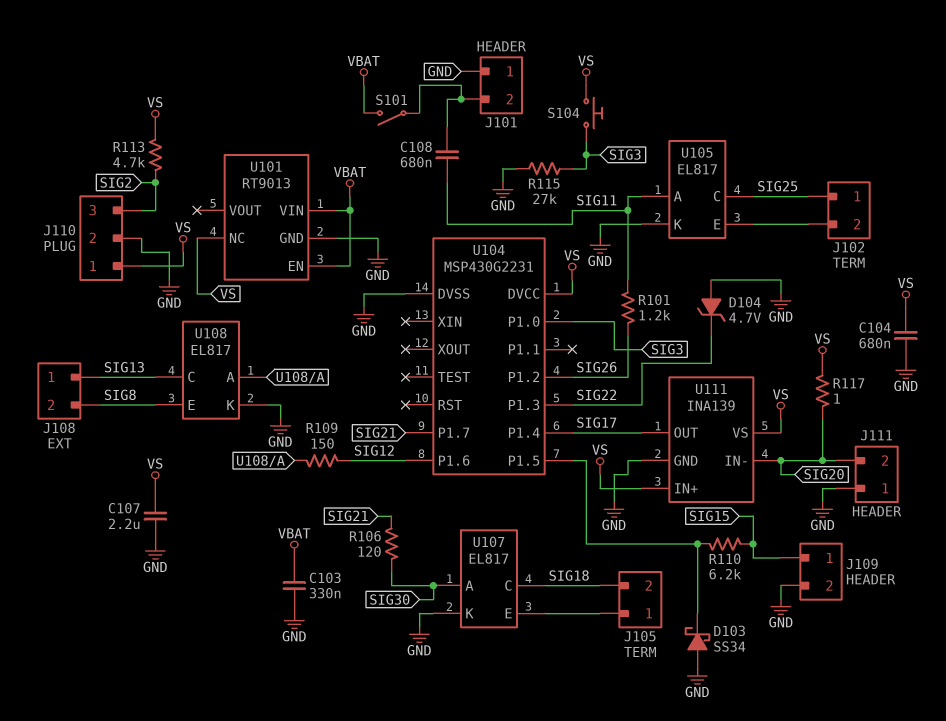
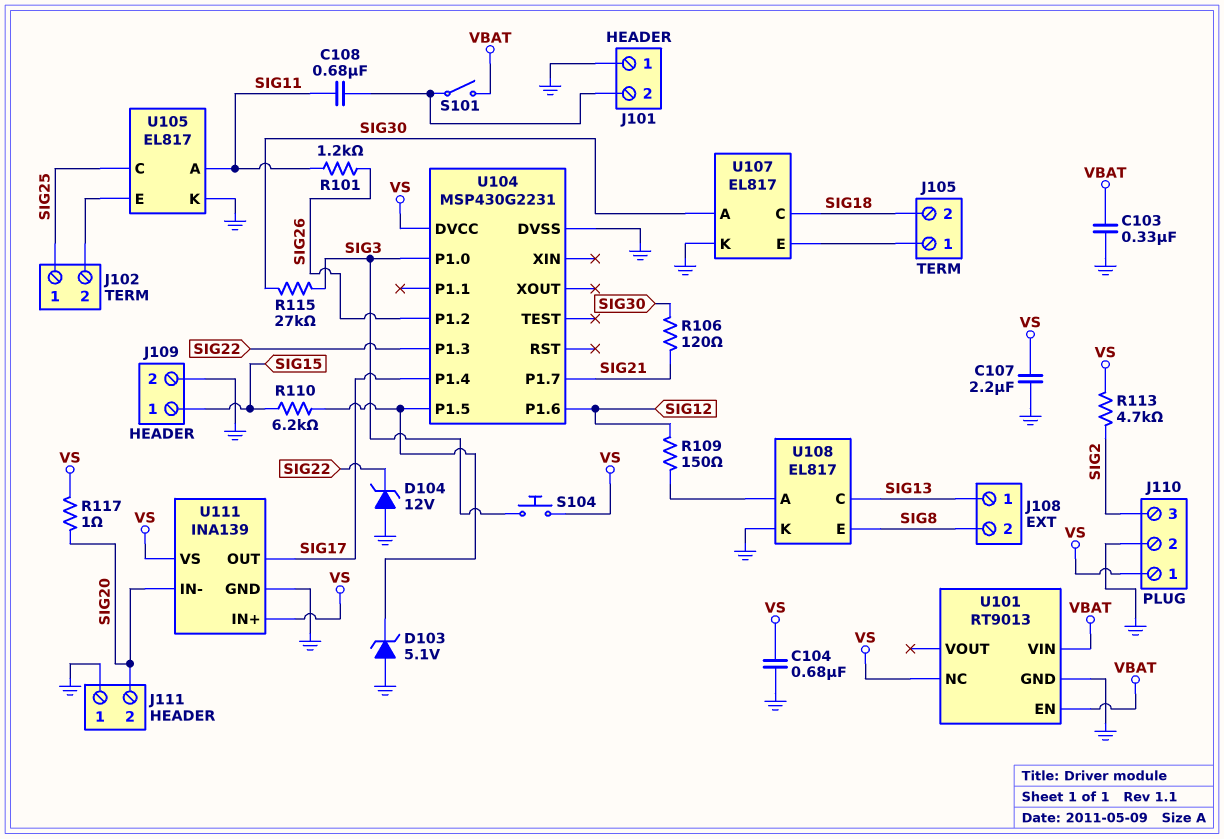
D103: schottky SS34 (A GND, K U104/P1.5) -> zener 5.1V (A GND, K U104/P1.5)
D104: zener 4.7V (A GND, K SIG22) -> zener 12V (A GND, K SIG22)
R115: 27k (GND, SIG3) -> 27k (SIG3, SIG30)

